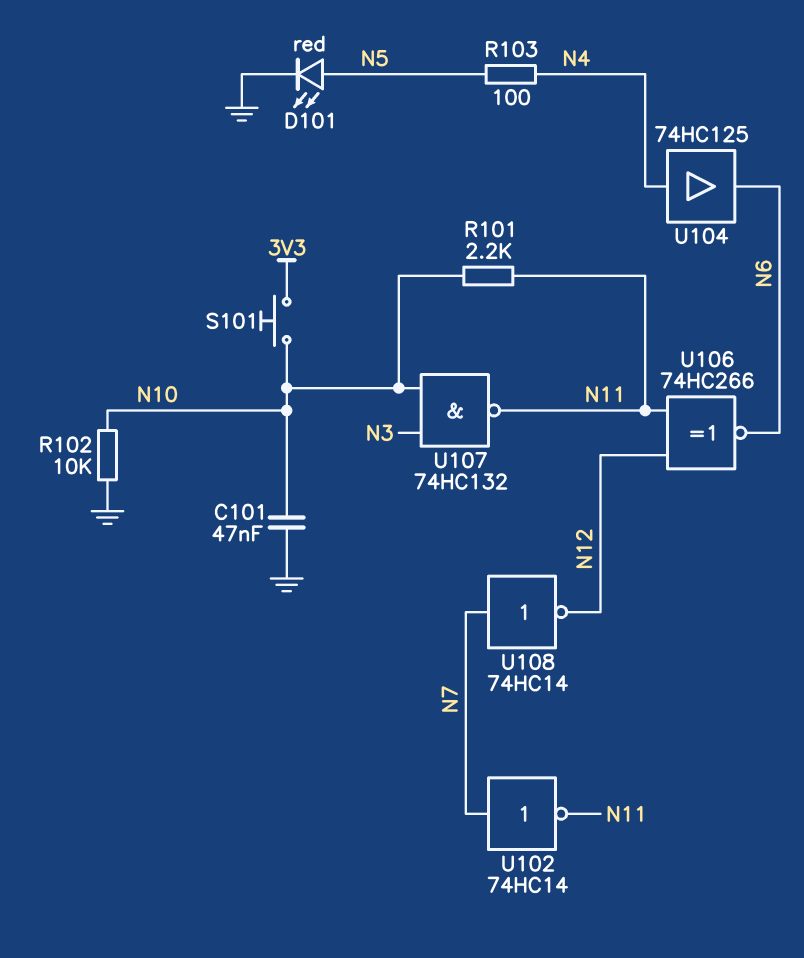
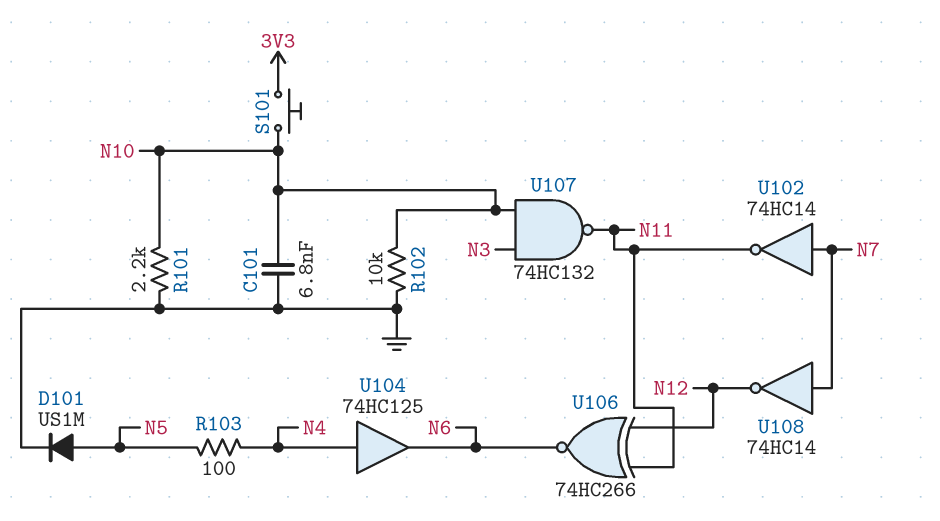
C101: 47nF (GND, N10) -> 6.8nF (GND, N10)
D101: LED red (A N5, K GND) -> diode US1M (A N5, K GND)
R101: 2.2k (N10, N11) -> 2.2k (GND, N10)

